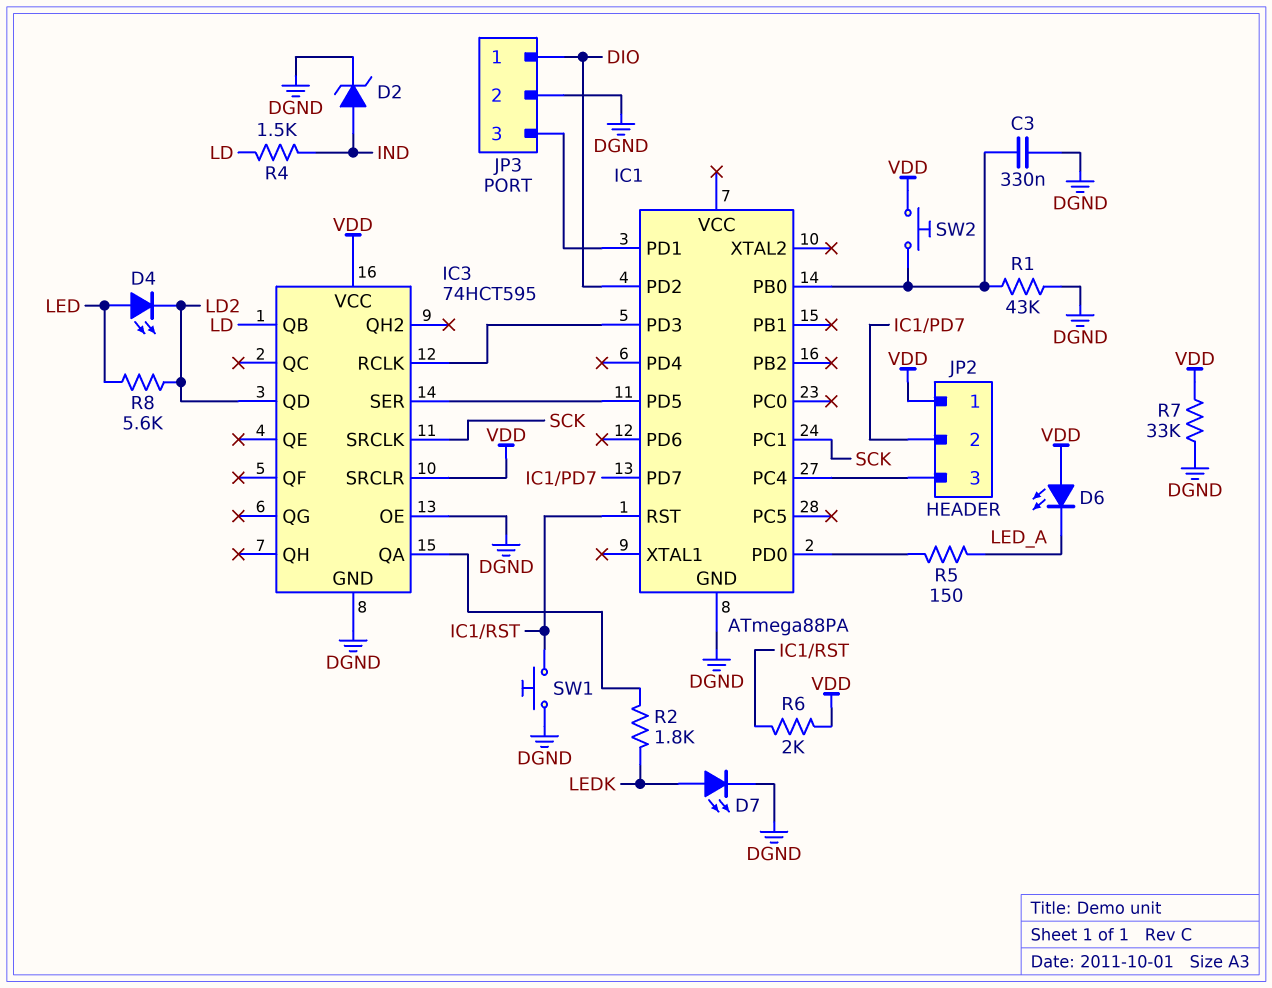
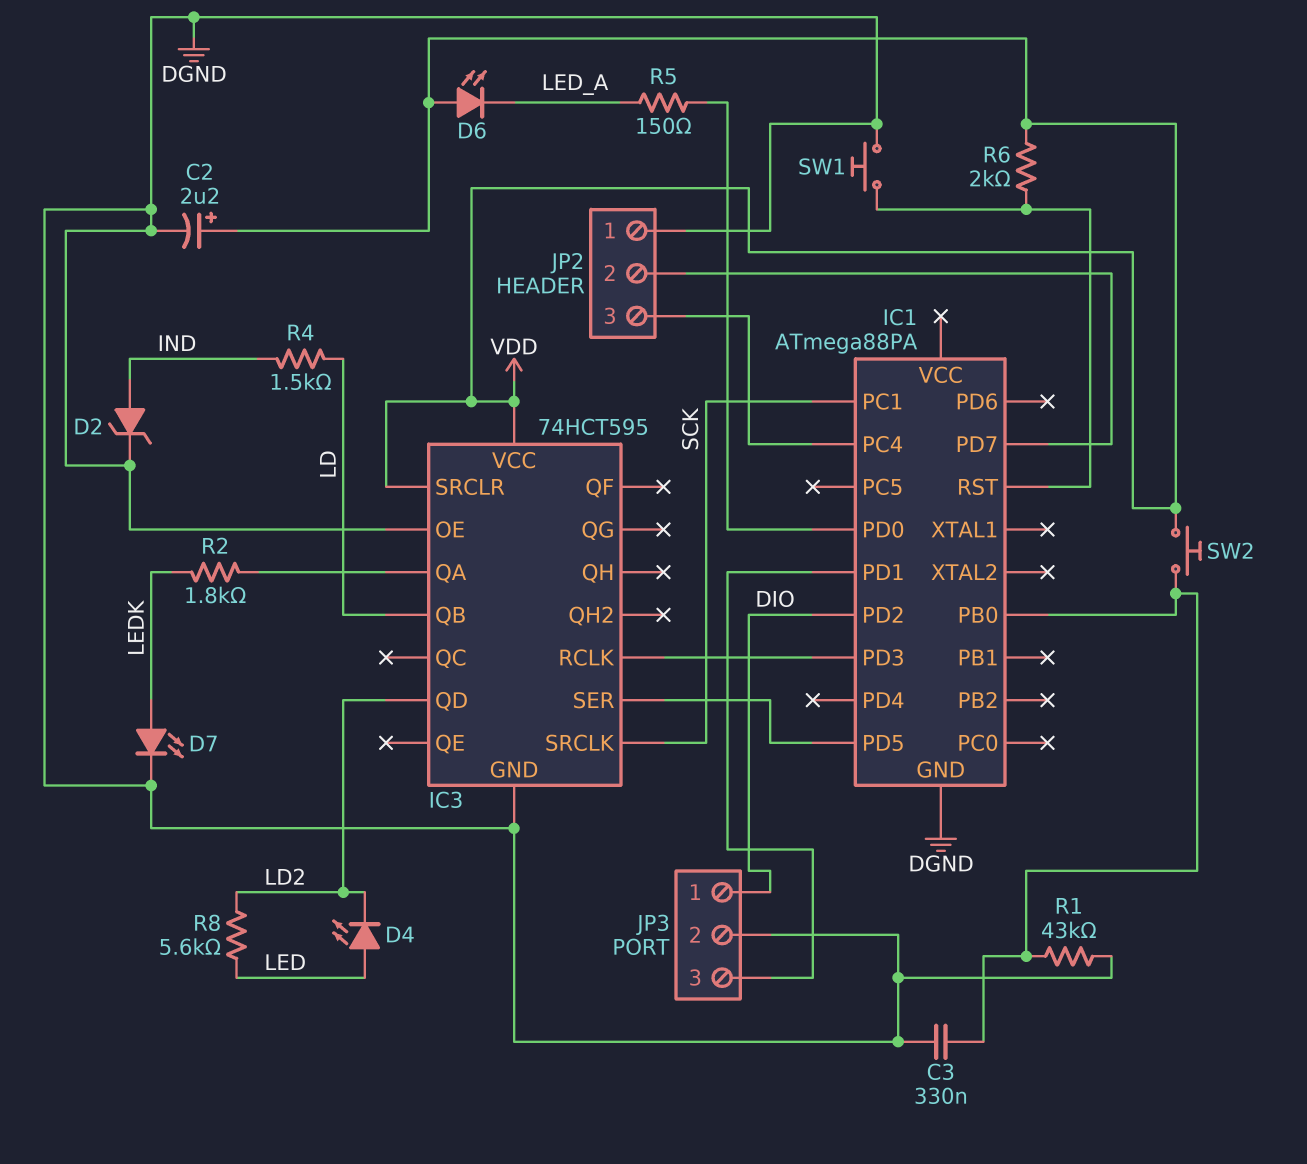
C2: none -> 2.2uF (plus VDD, minus DGND)
JP2 pin 1: VDD -> DGND
R7: 33k (DGND, VDD) -> none

